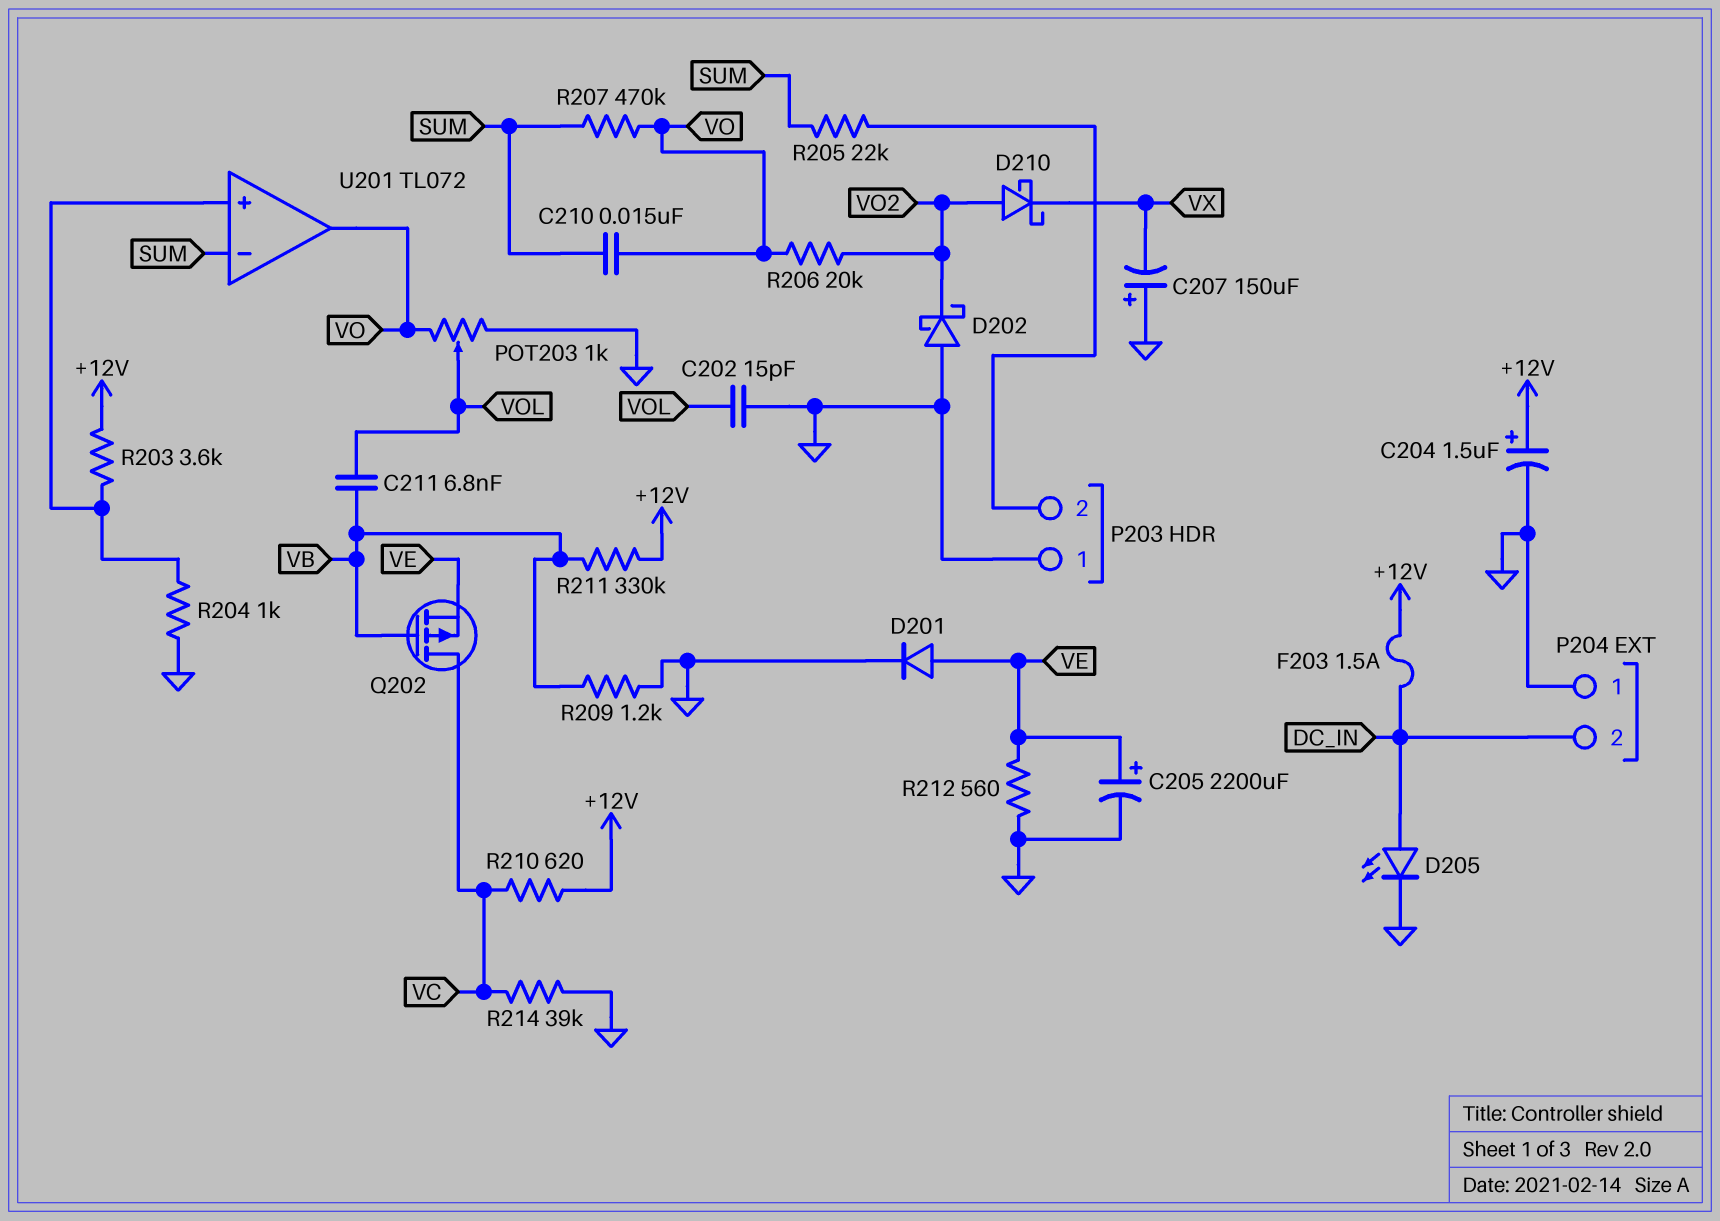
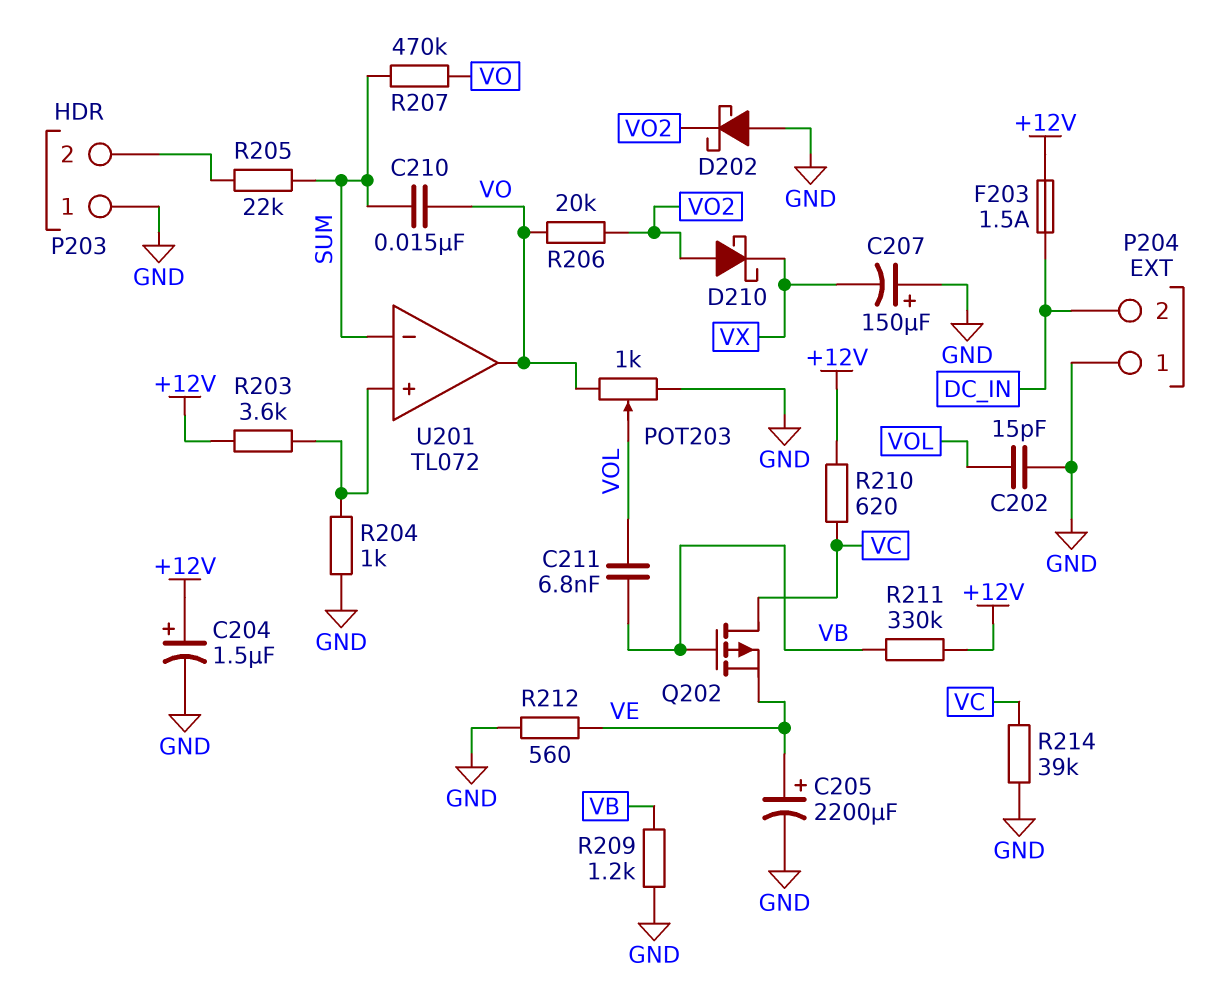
D201: diode (A VE, K GND) -> none
D205: LED (A DC_IN, K GND) -> none

